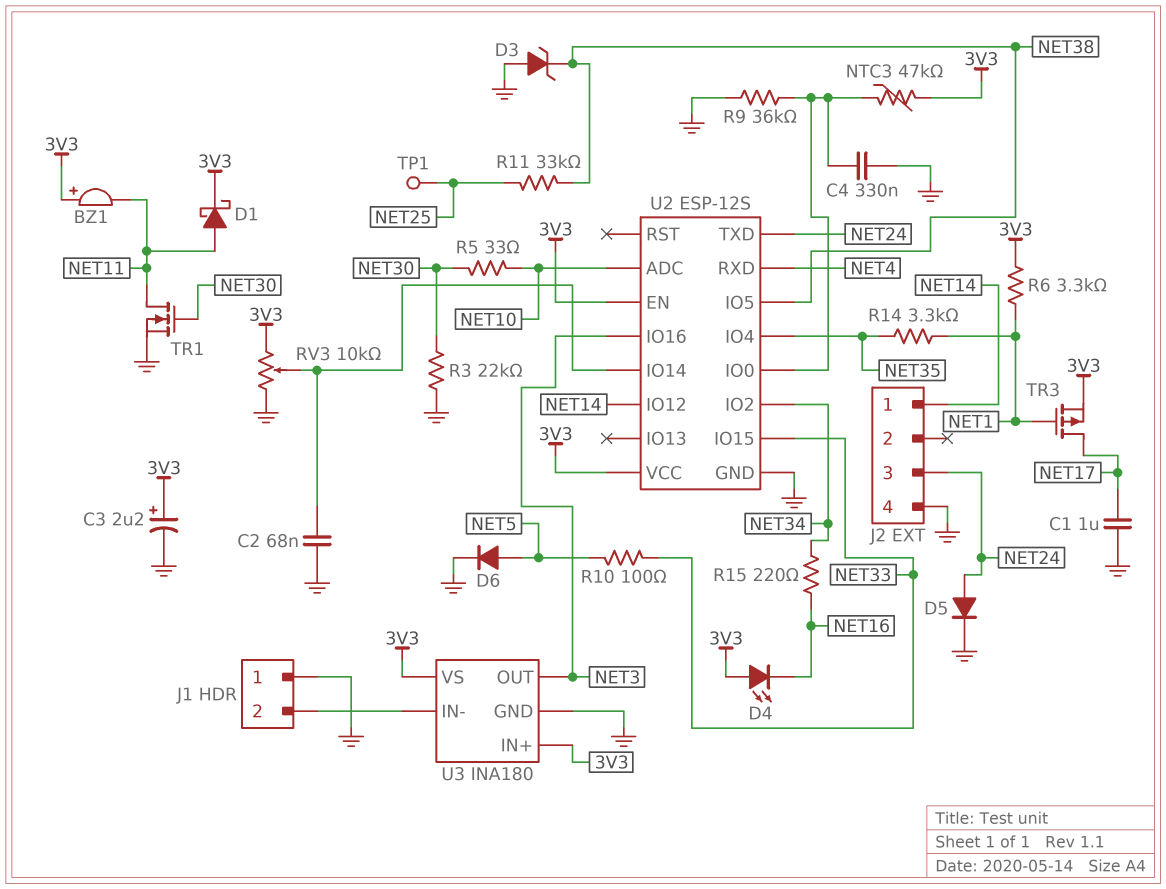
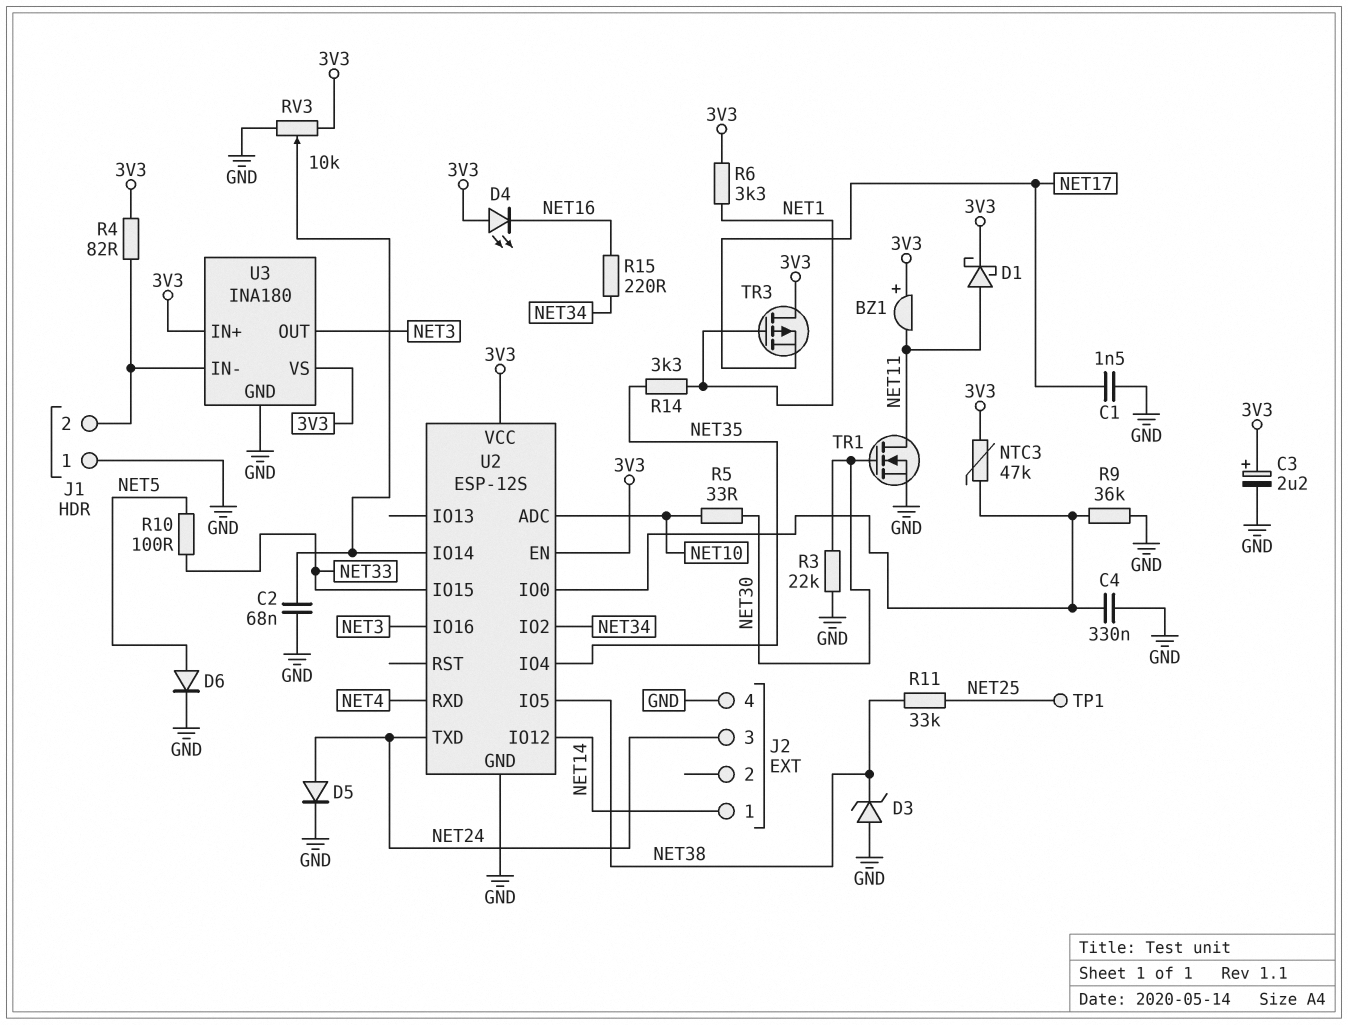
C1: 1uF (GND, NET17) -> 1.5nF (GND, NET17)
R4: none -> 82 (3V3, J1/2)
TR3: PMOS (G NET1, D NET17, S 3V3) -> PMOS (G NET1, D 3V3, S NET17)

